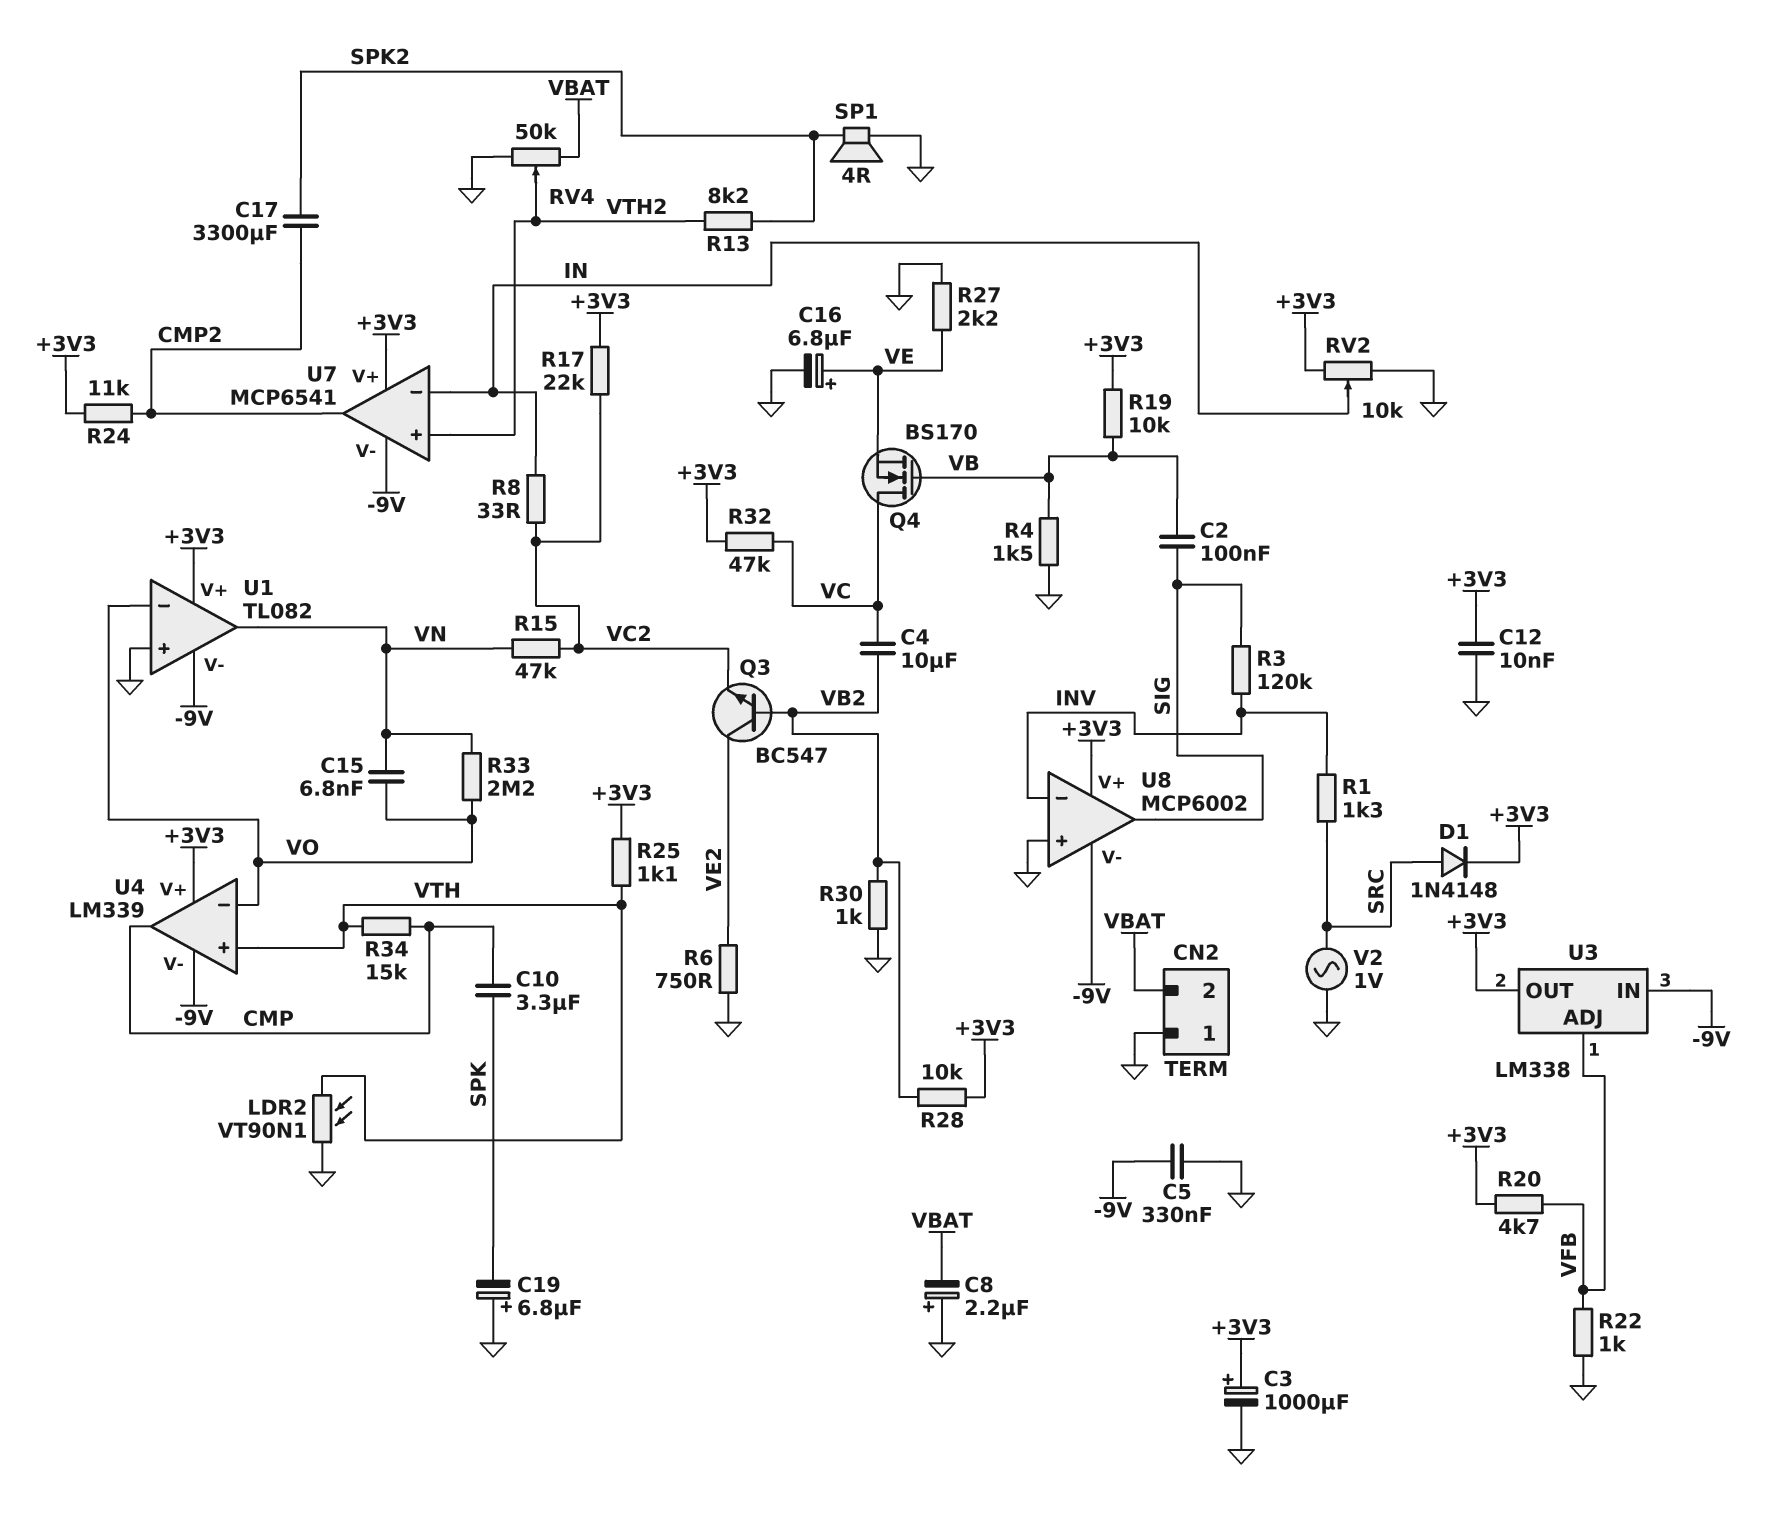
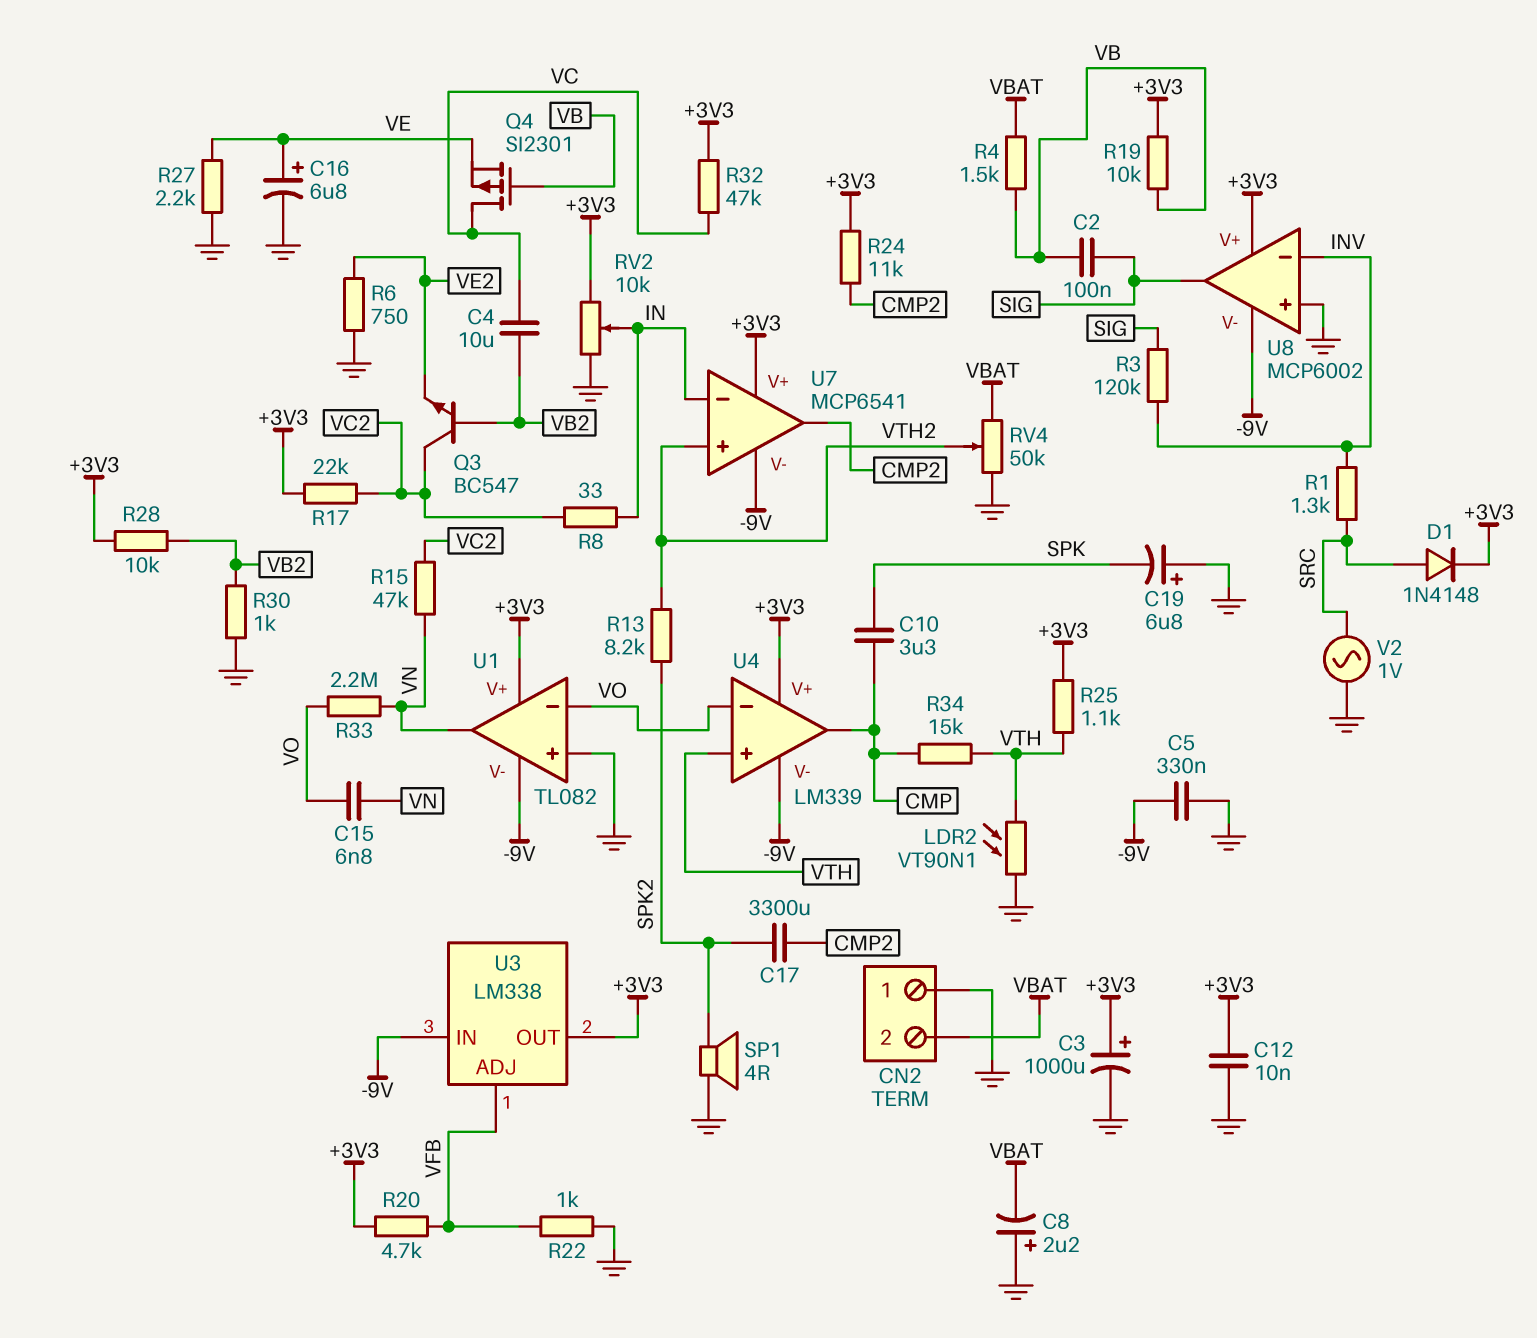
Q3: NPN BC547 (B VB2, C VE2, E VC2) -> NPN BC547 (B VB2, C VC2, E VE2)
Q4: NMOS BS170 (G VB, D VC, S VE) -> PMOS SI2301 (G VB, D VC, S VE)
R4: 1.5k (GND, VB) -> 1.5k (VB, VBAT)

